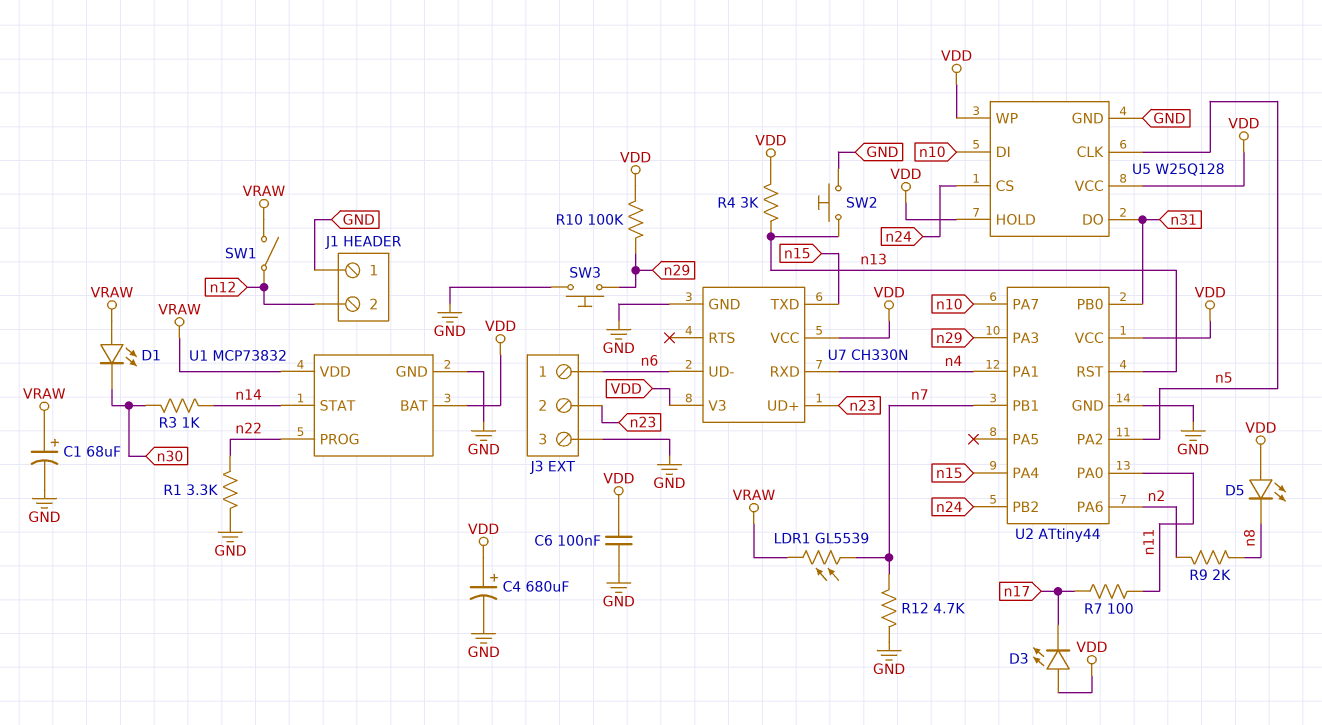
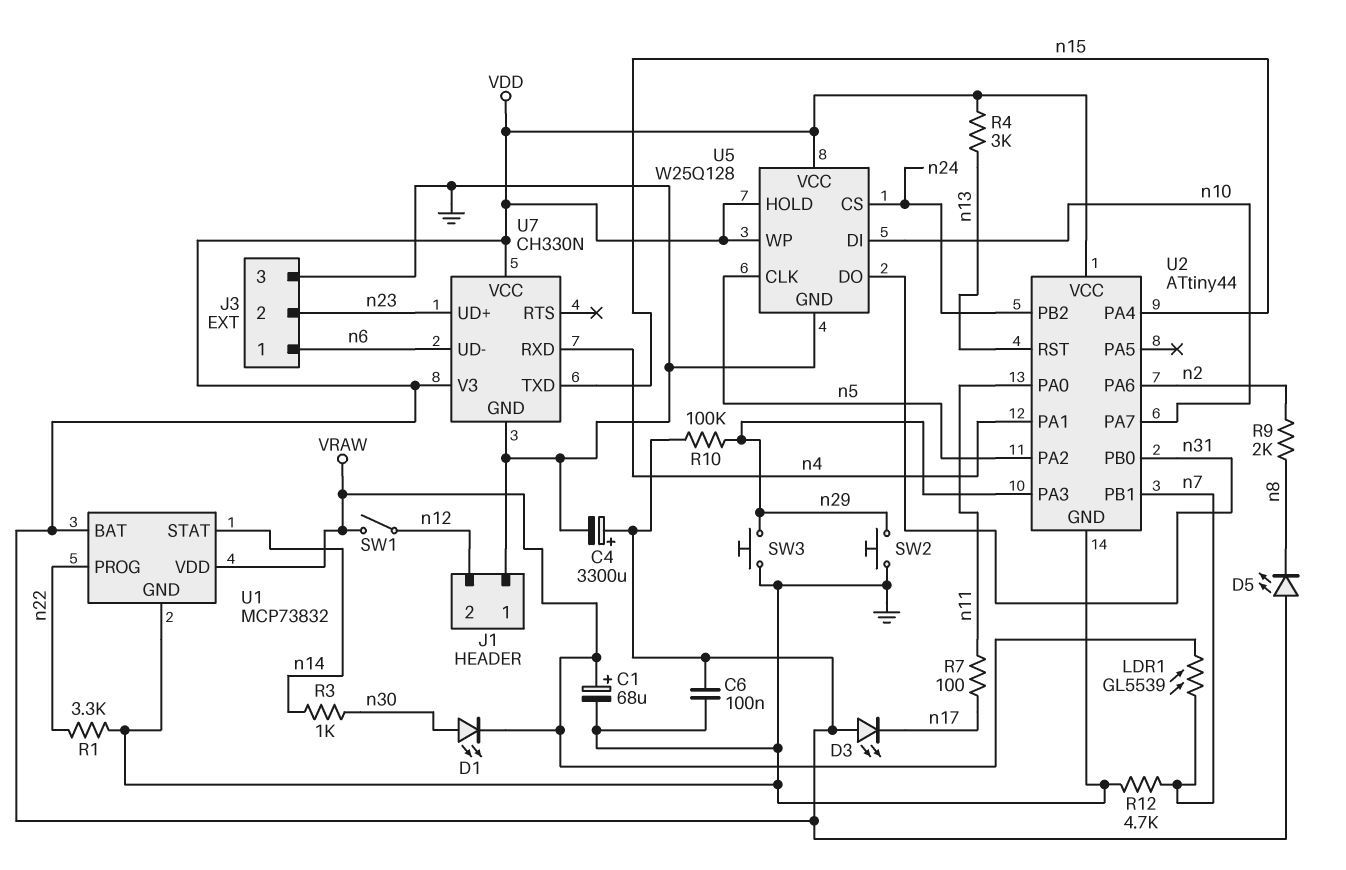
C4: 680uF (plus VDD, minus GND) -> 3300uF (plus VDD, minus GND)
D1: LED (A VRAW, K n30) -> LED (A n30, K VRAW)
SW2: button (GND, n13) -> button (GND, n29)

